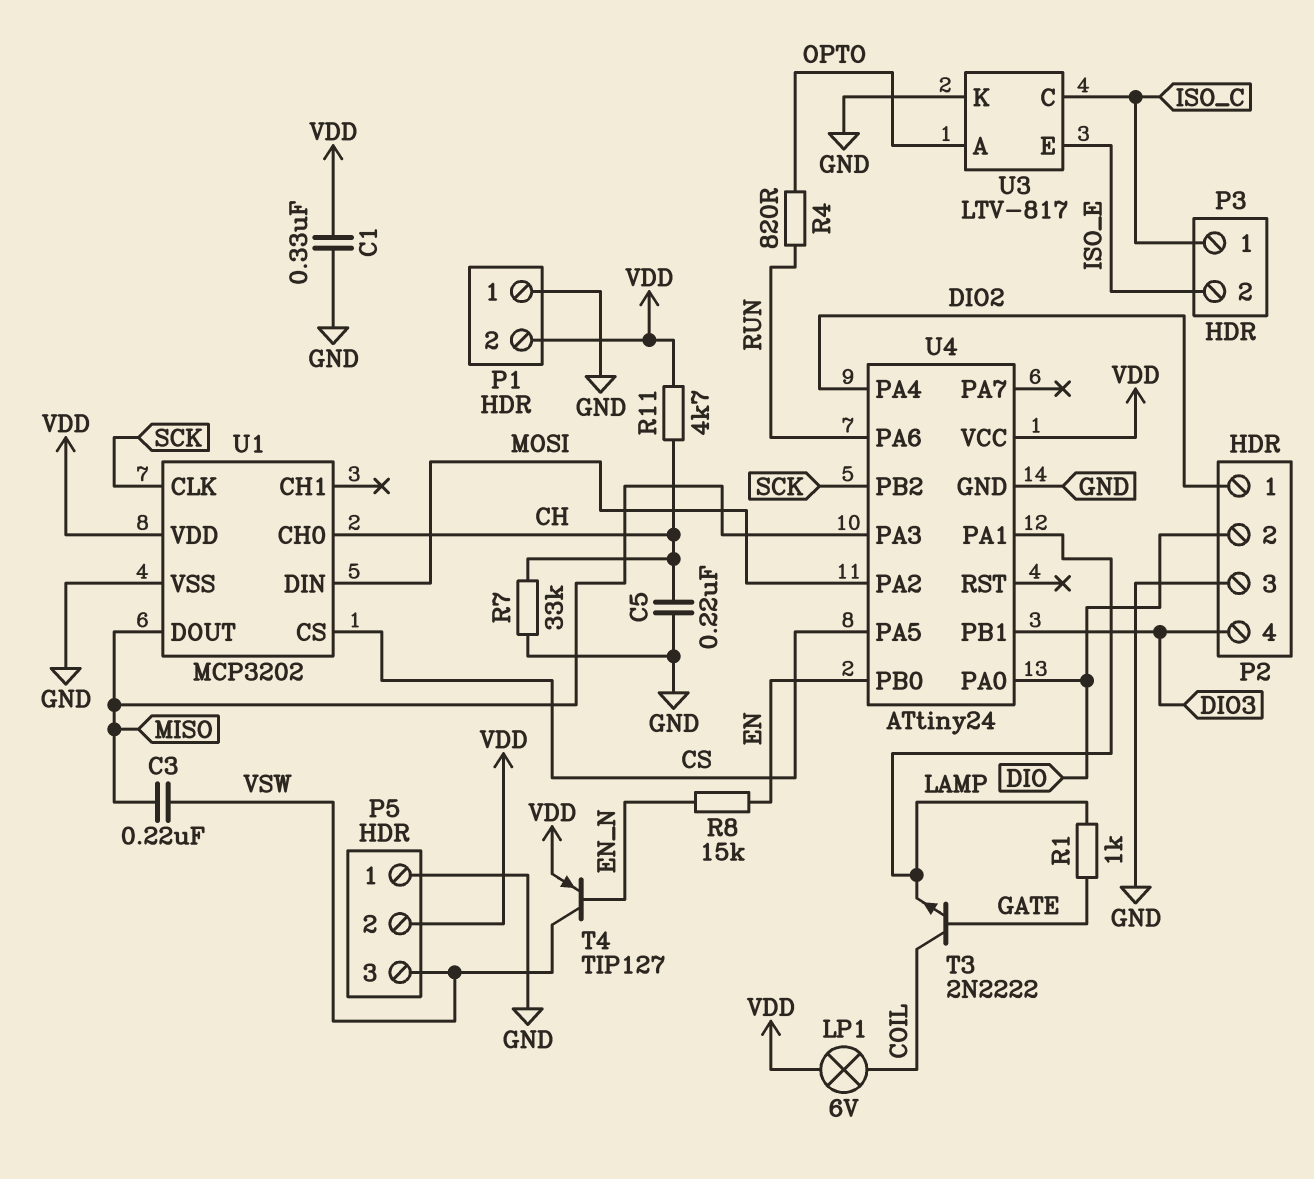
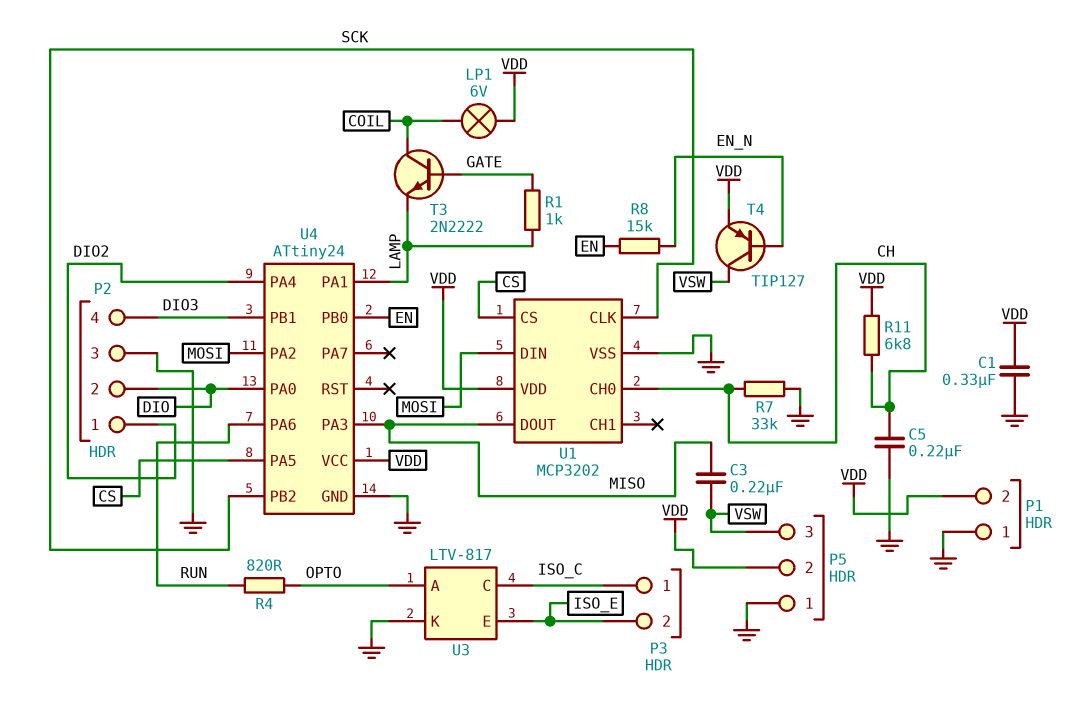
R11: 4.7k (CH, VDD) -> 6.8k (CH, VDD)

